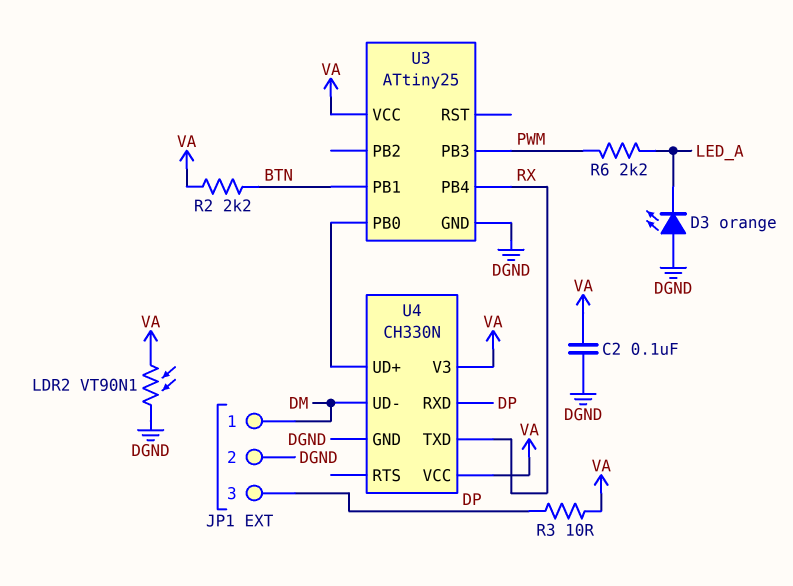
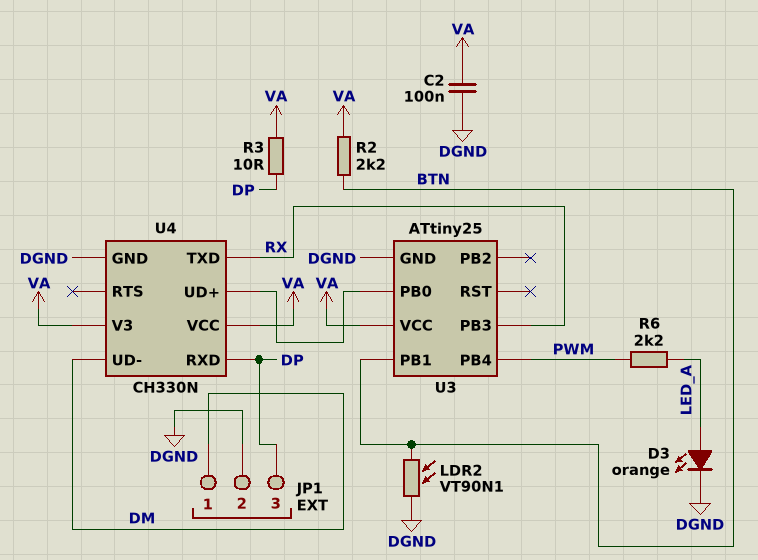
D3: LED orange (A DGND, K LED_A) -> LED orange (A LED_A, K DGND)
LDR2: VT90N1 (DGND, VA) -> VT90N1 (BTN, DGND)
U3 pin PB3: PWM -> RX
U3 pin PB4: RX -> PWM

